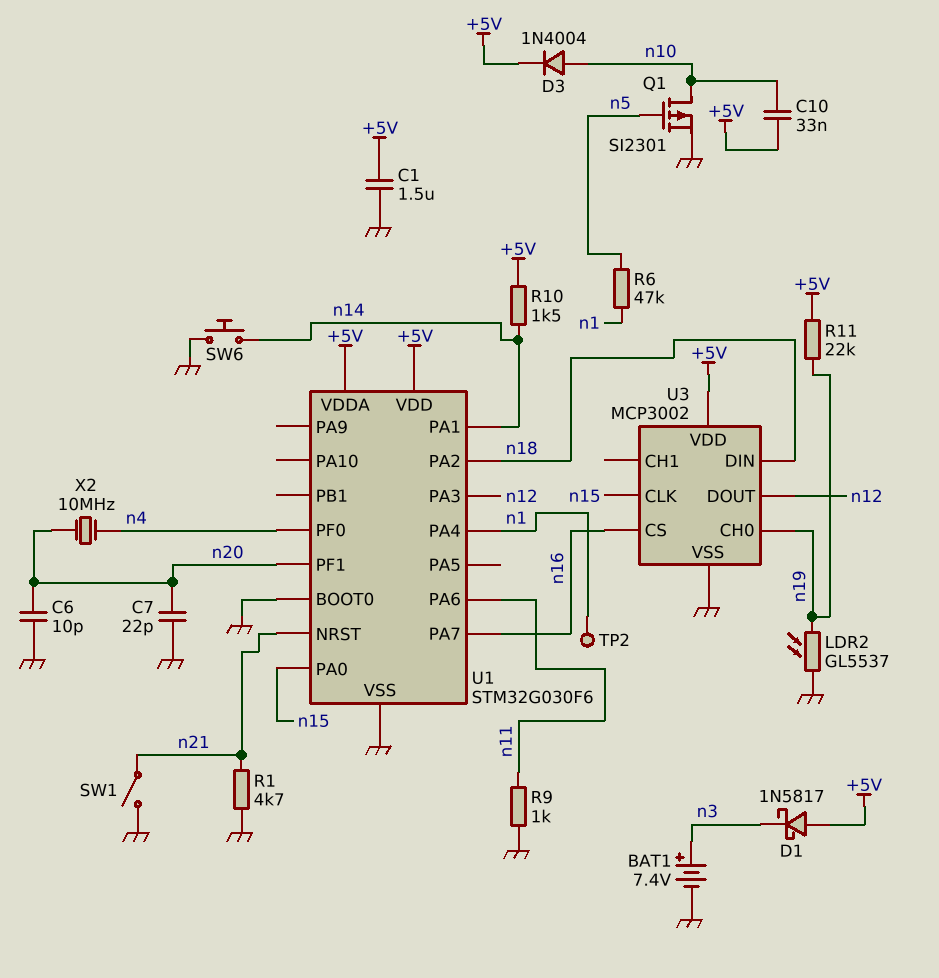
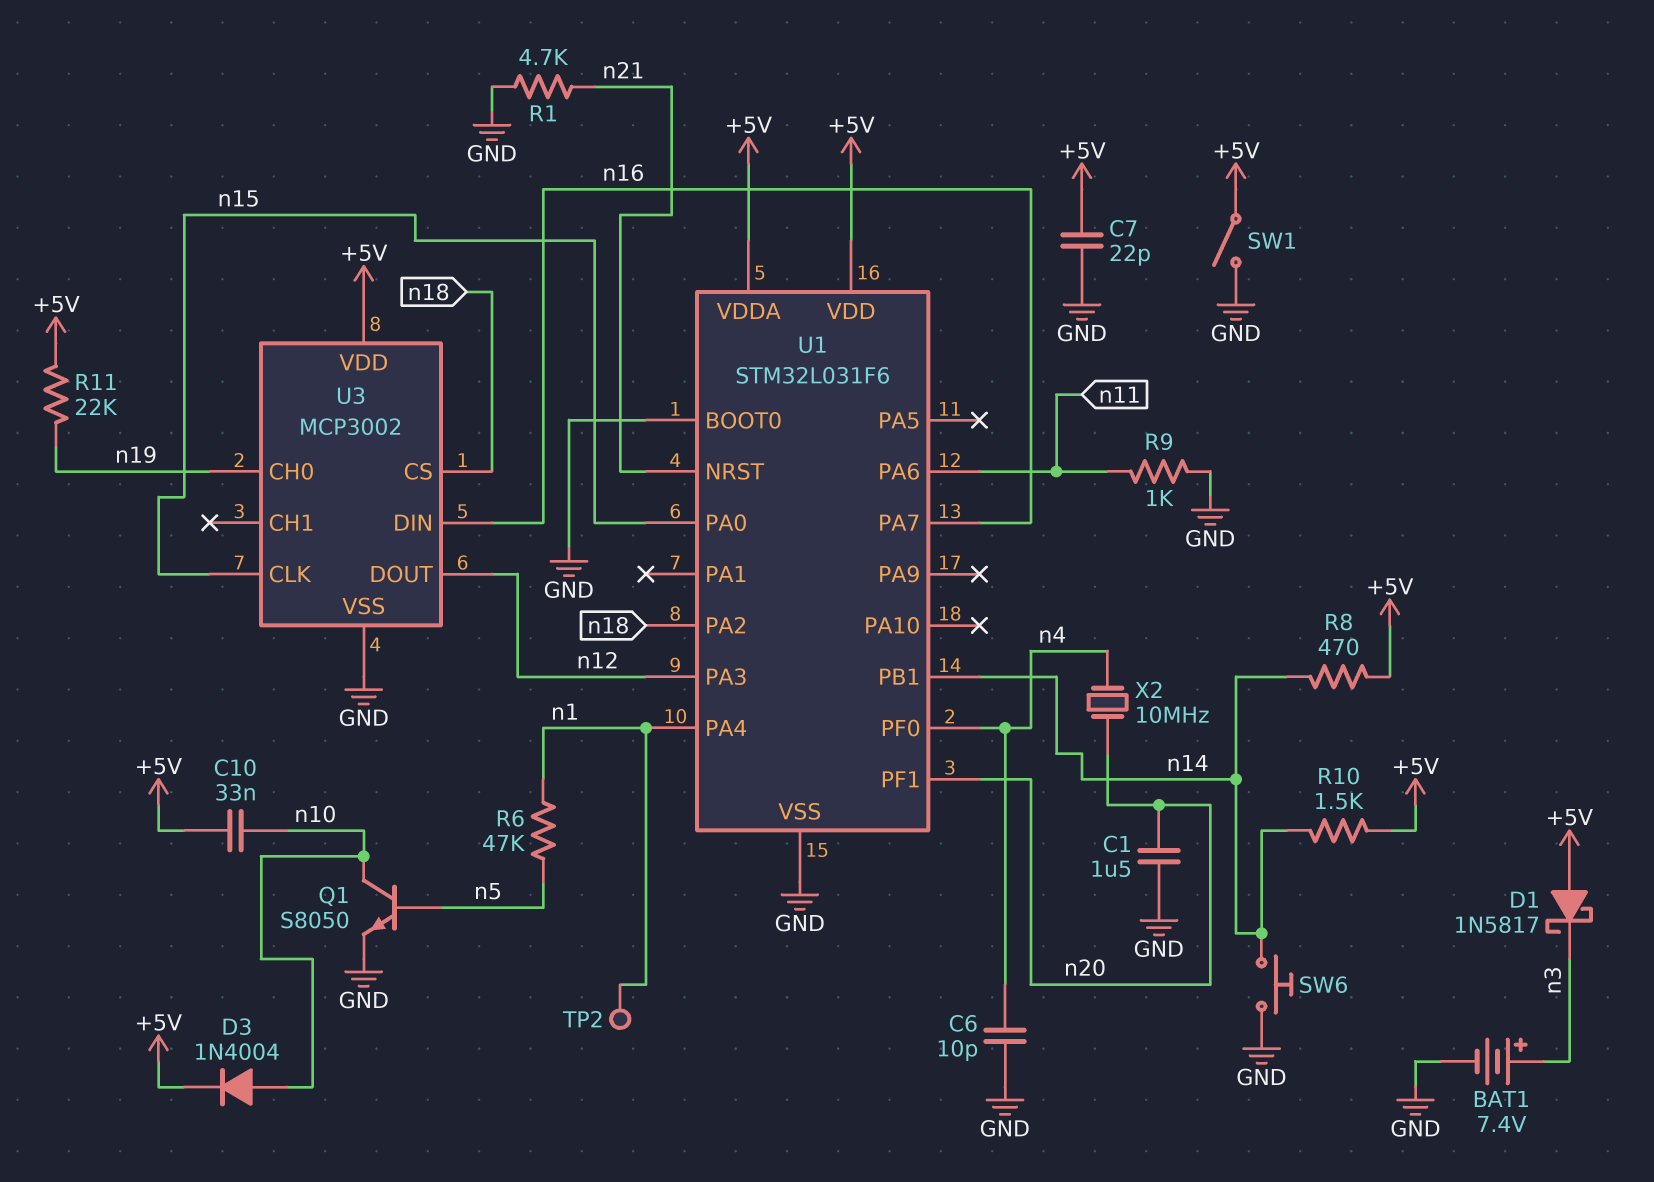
C1: 1.5uF (+5V, GND) -> 1.5uF (GND, n20)
C6: 10pF (GND, n20) -> 10pF (GND, n4)
C7: 22pF (GND, n20) -> 22pF (+5V, GND)
LDR2: GL5537 (GND, n19) -> none
Q1: PMOS SI2301 (G n5, D n10, S GND) -> NPN S8050 (B n5, C n10, E GND)
R8: none -> 470 (+5V, n14)
SW1: switch (GND, n21) -> switch (+5V, GND)
U1: STM32G030F6 -> STM32L031F6
U1 pin PA1: n14 -> none
U1 pin PB1: none -> n14
U3 pin CS: n16 -> n18
U3 pin DIN: n18 -> n16

